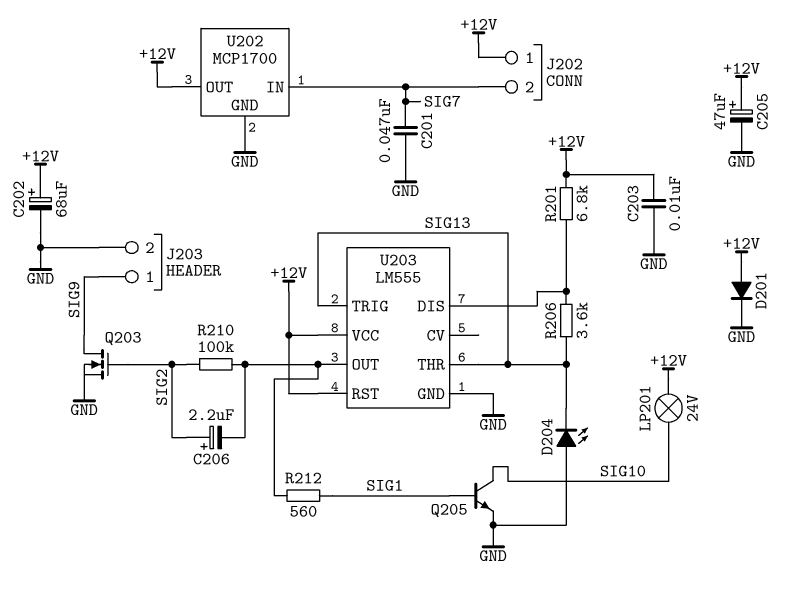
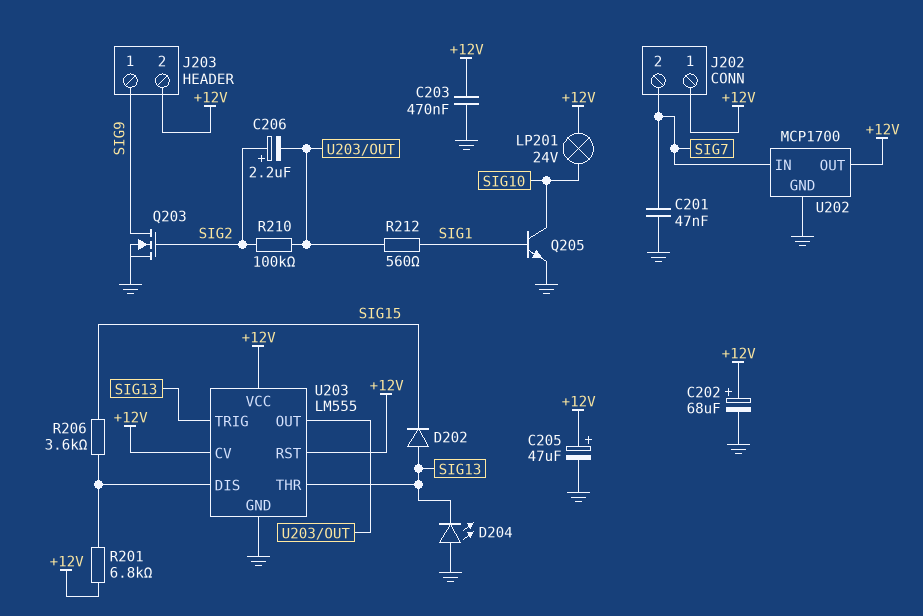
C203: 10nF (+12V, GND) -> 470nF (+12V, GND)
D201: diode (A +12V, K GND) -> none
D202: none -> diode (A SIG13, K SIG15)
J203 pin 2: GND -> +12V
R206: 3.6k (SIG13, U203/DIS) -> 3.6k (SIG15, U203/DIS)
U203 pin CV: none -> +12V

